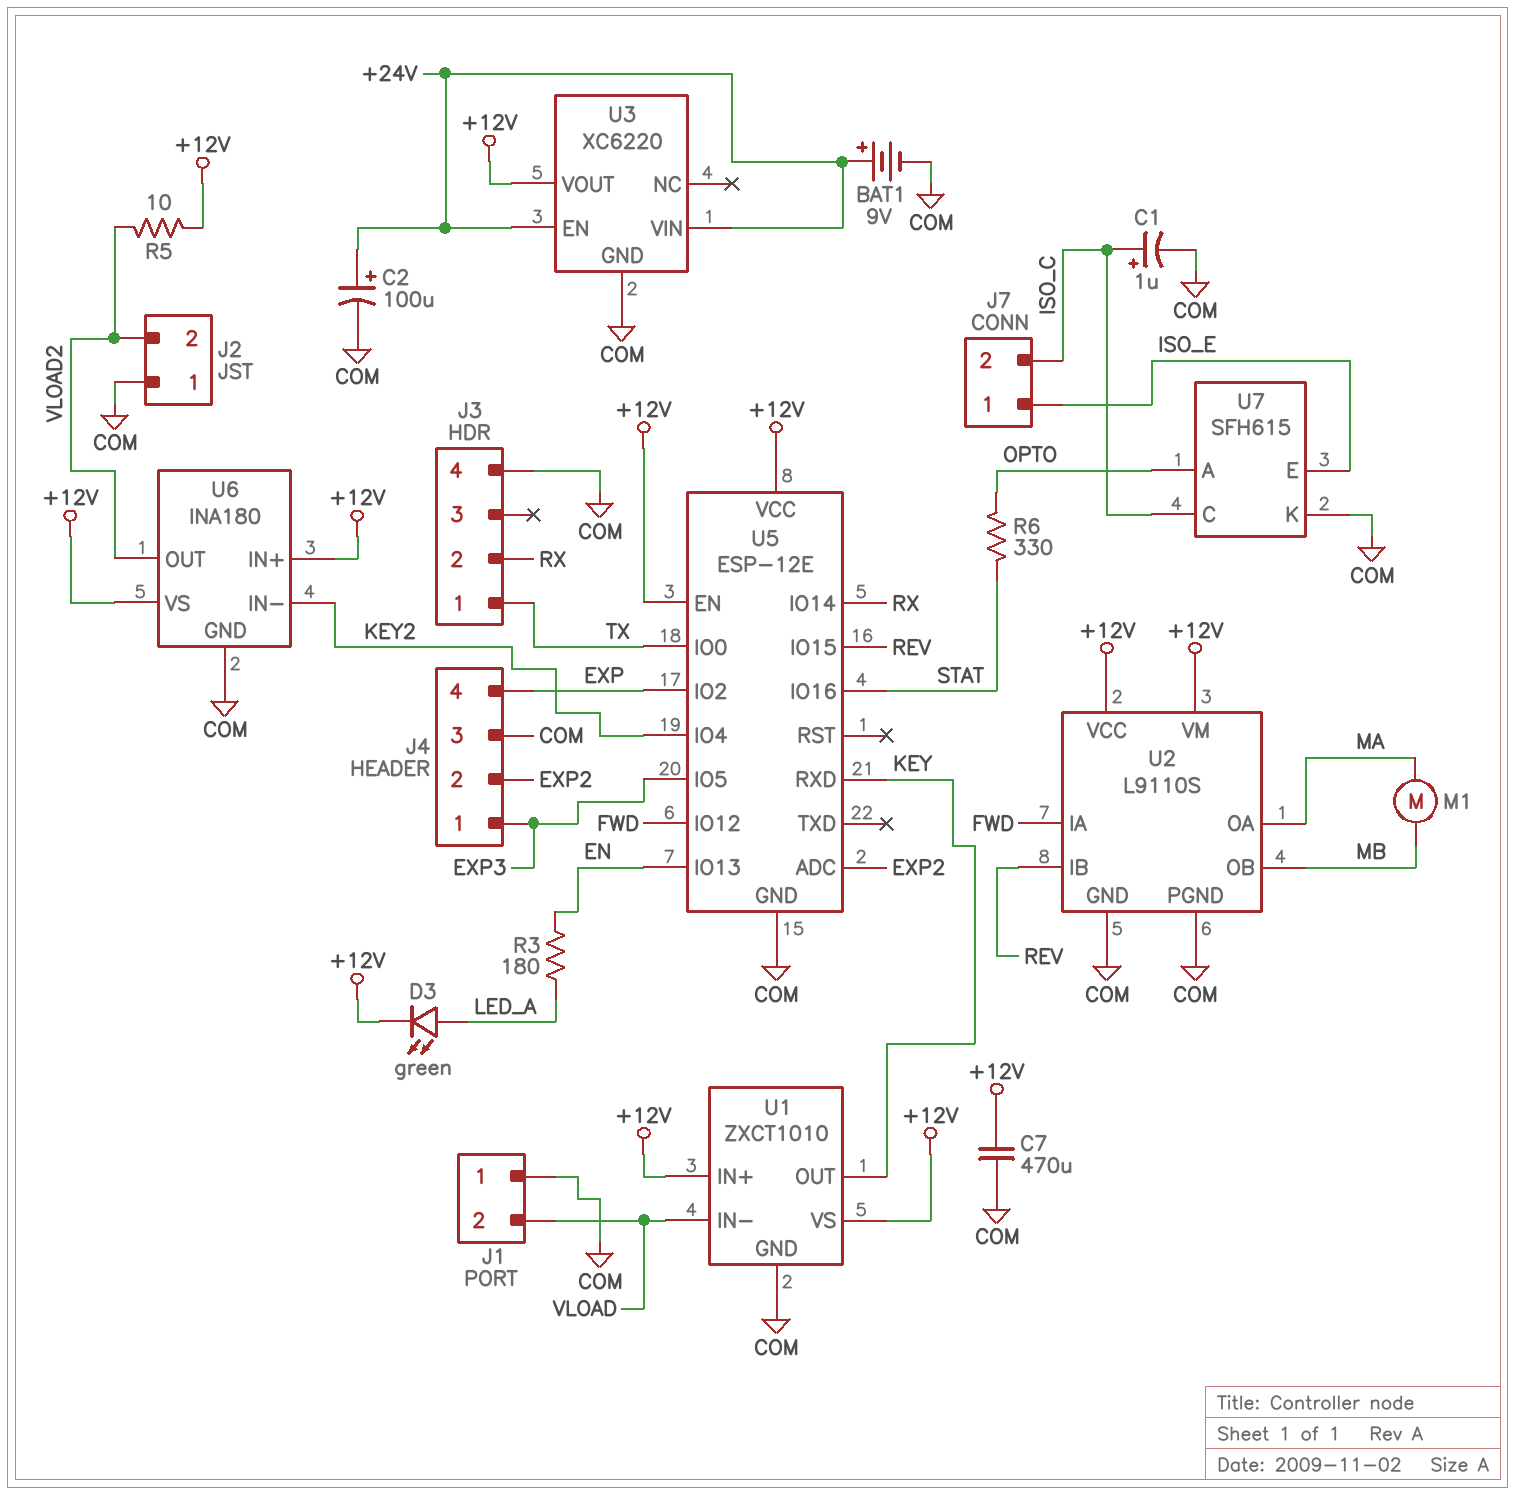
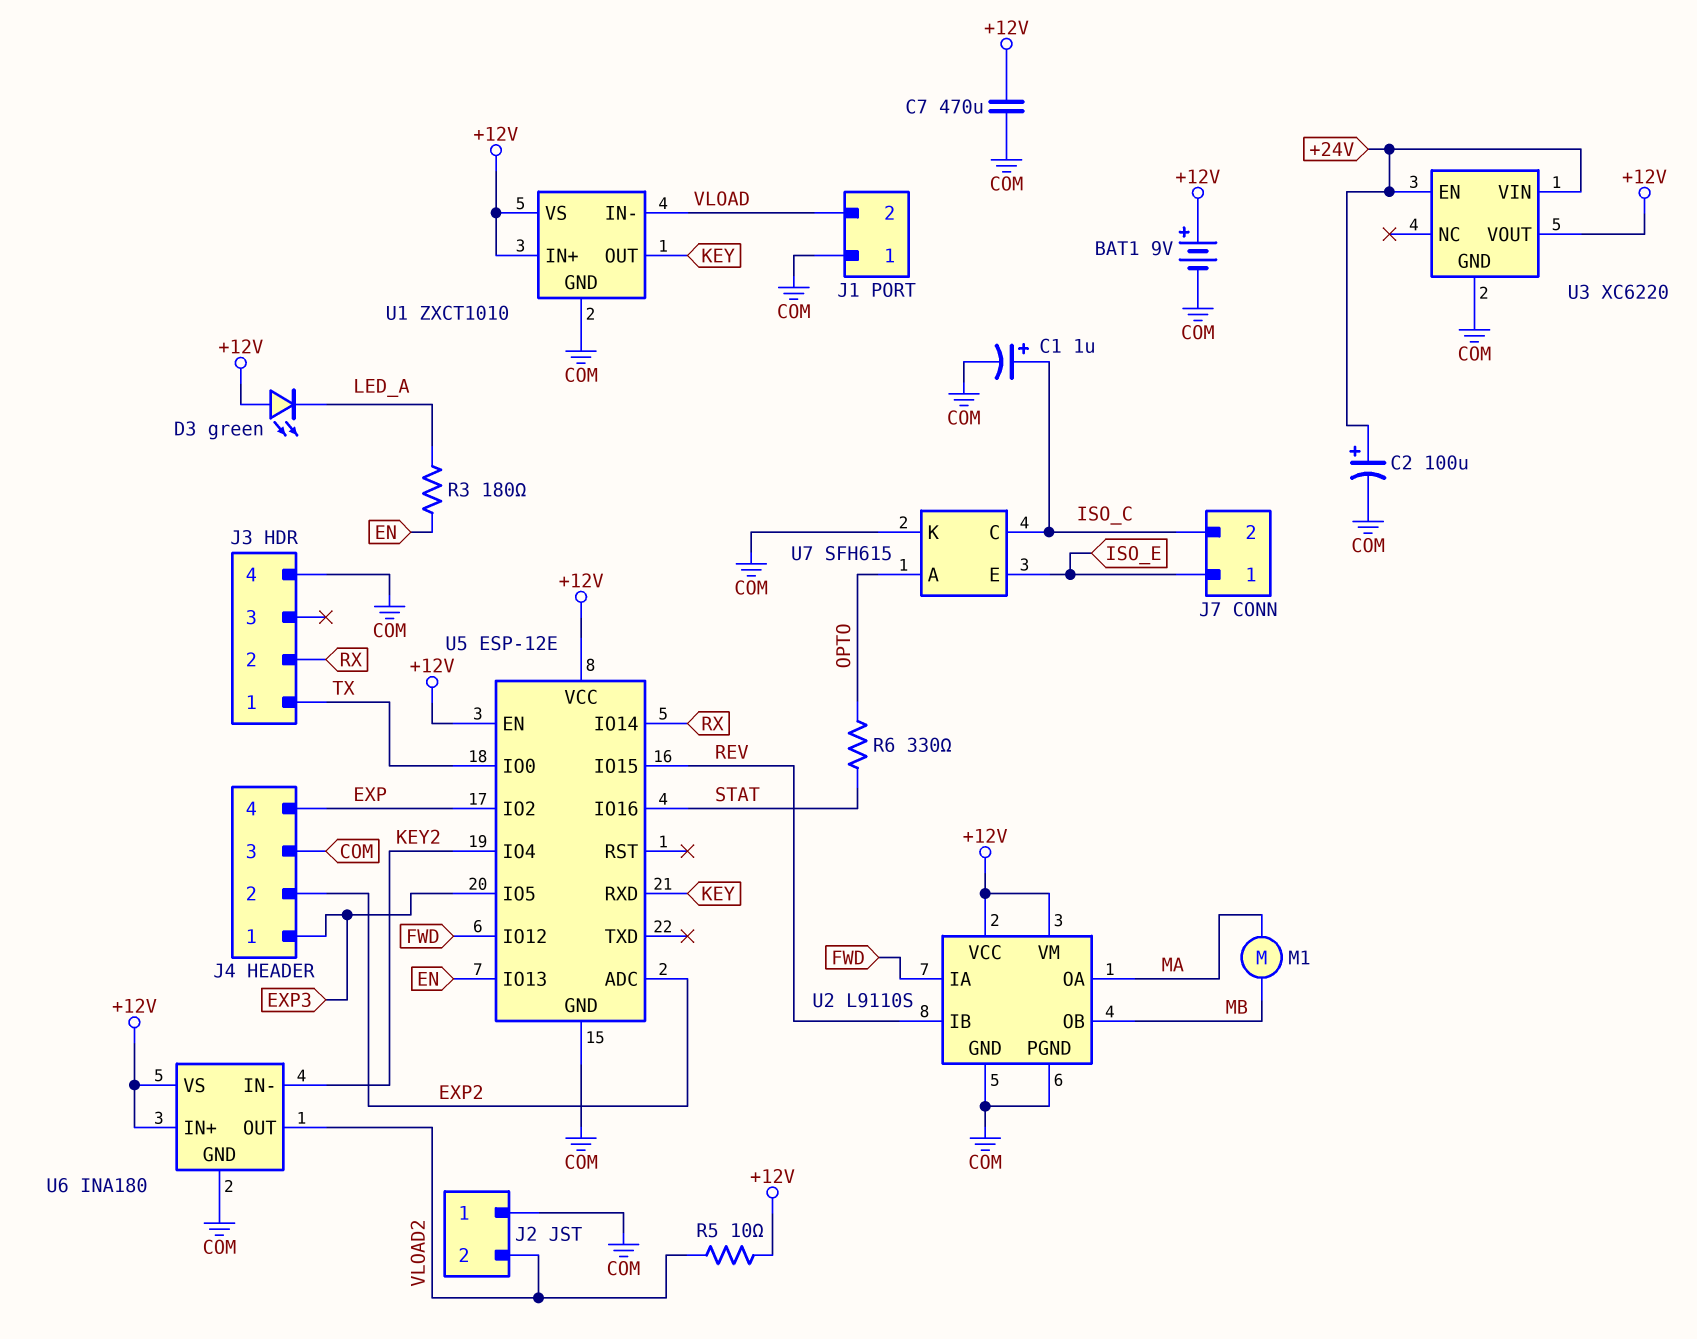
BAT1: 9V (plus +24V, minus COM) -> 9V (plus +12V, minus COM)
D3: LED green (A LED_A, K +12V) -> LED green (A +12V, K LED_A)

